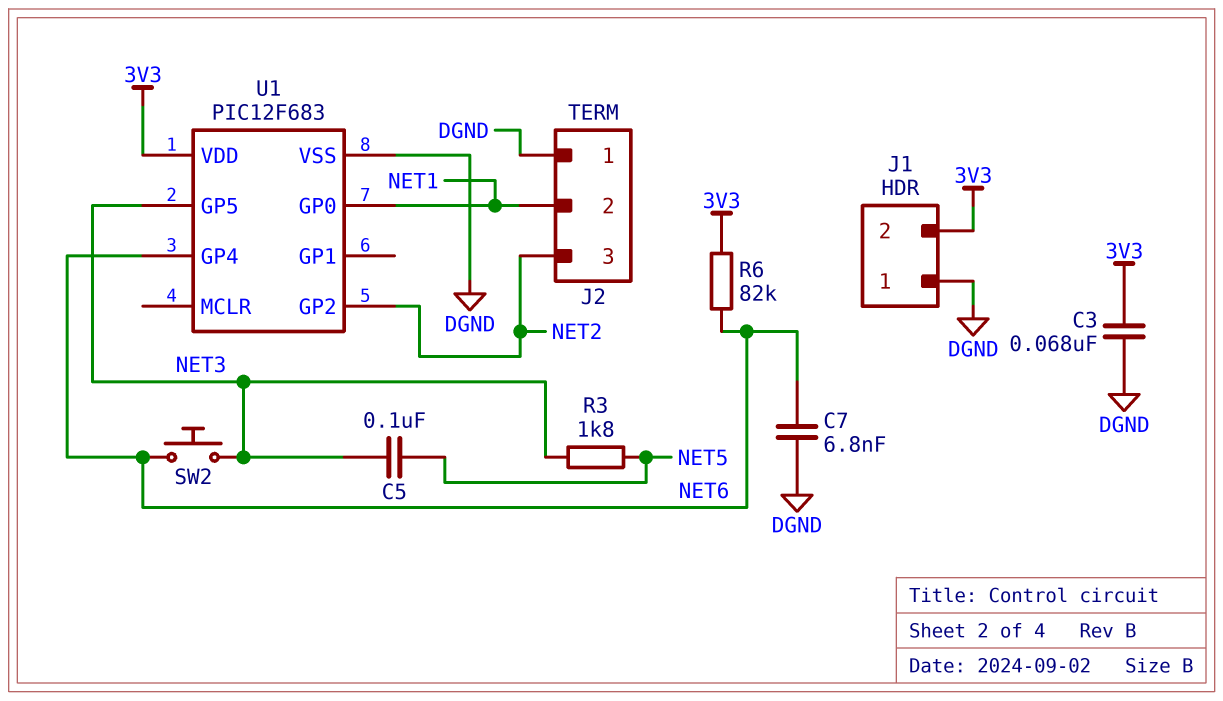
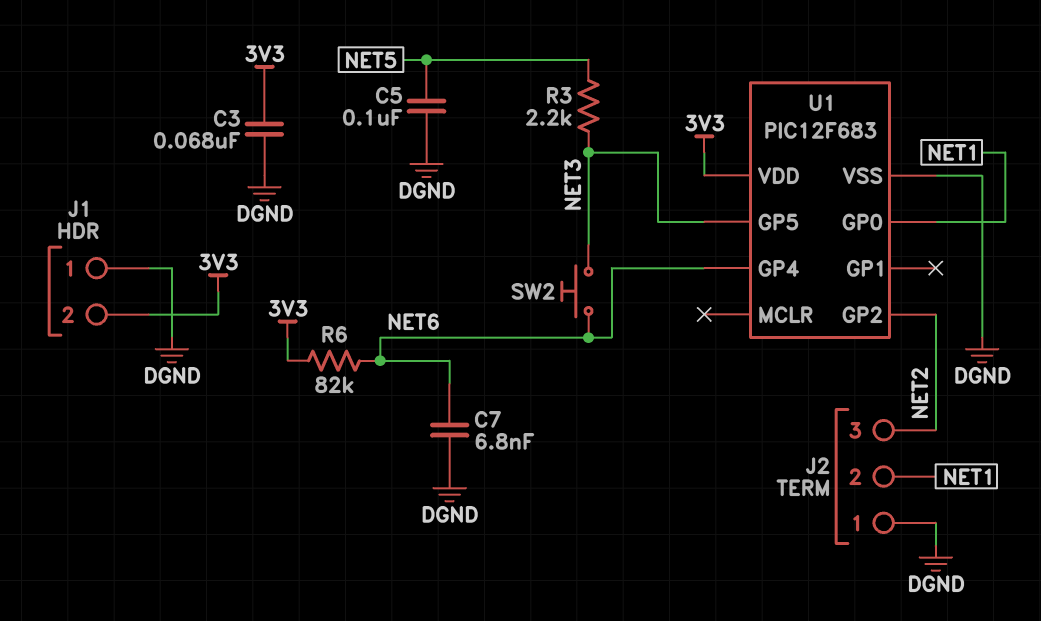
C5: 100nF (NET3, NET5) -> 100nF (DGND, NET5)
R3: 1.8k (NET3, NET5) -> 2.2k (NET3, NET5)

